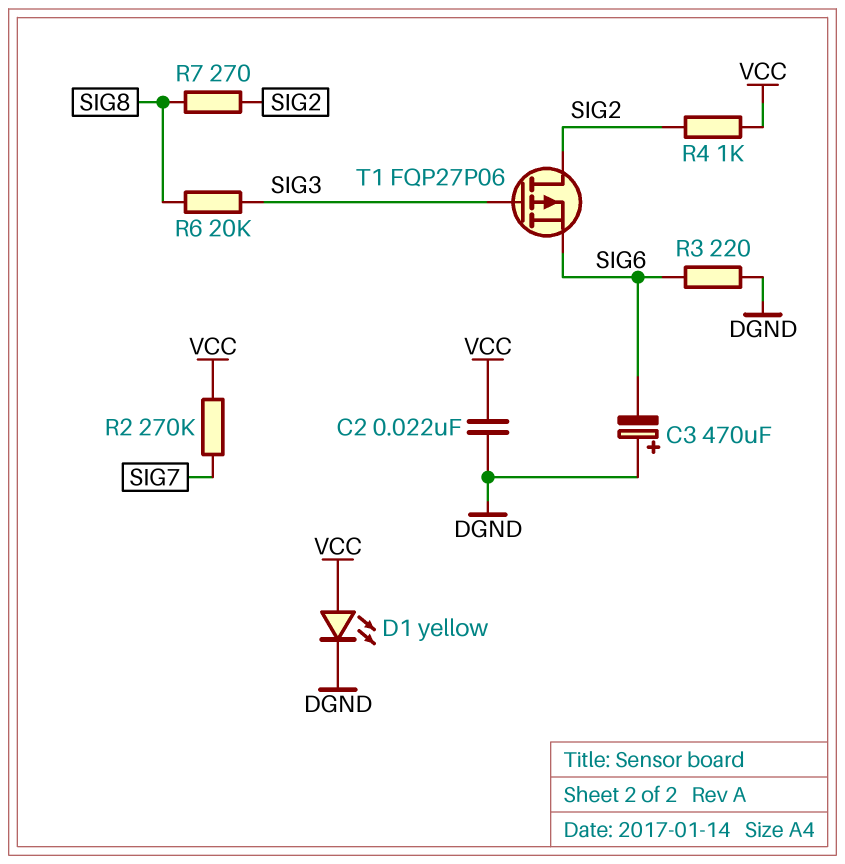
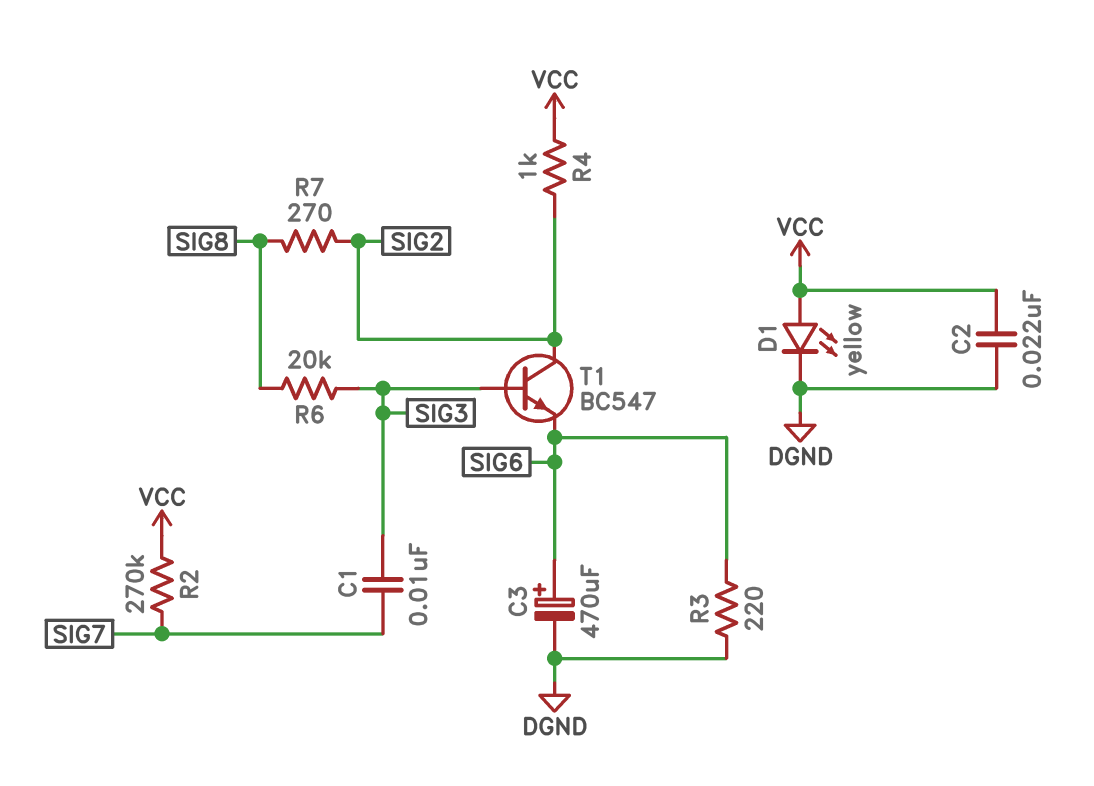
C1: none -> 10nF (SIG3, SIG7)
C3: 470uF (plus DGND, minus SIG6) -> 470uF (plus SIG6, minus DGND)
T1: PMOS FQP27P06 (G SIG3, D SIG2, S SIG6) -> NPN BC547 (B SIG3, C SIG2, E SIG6)

